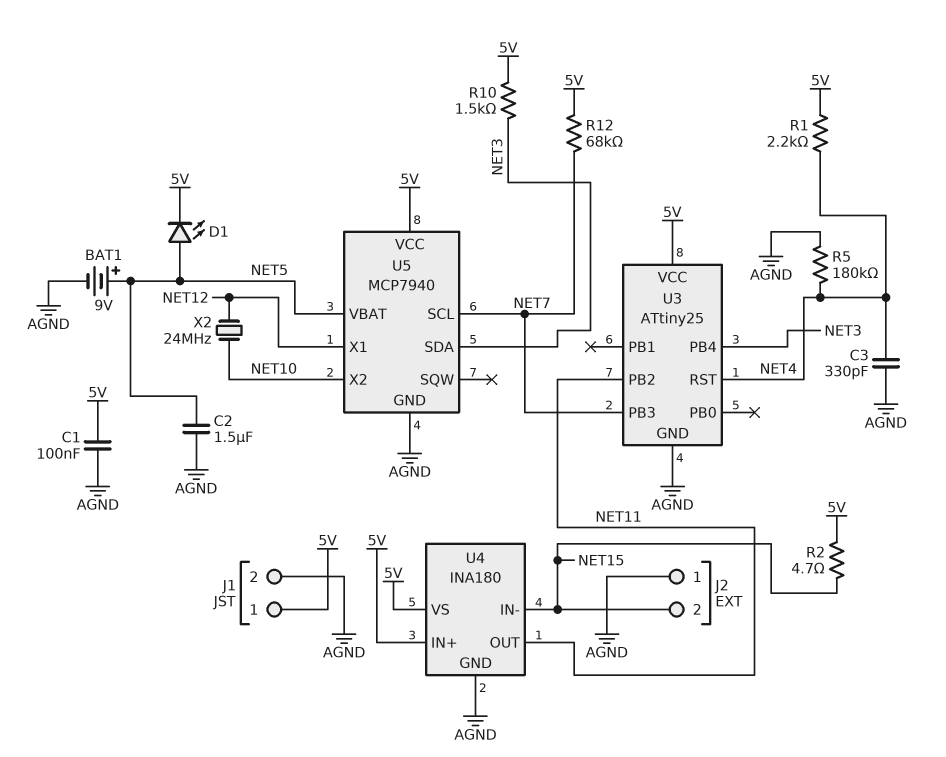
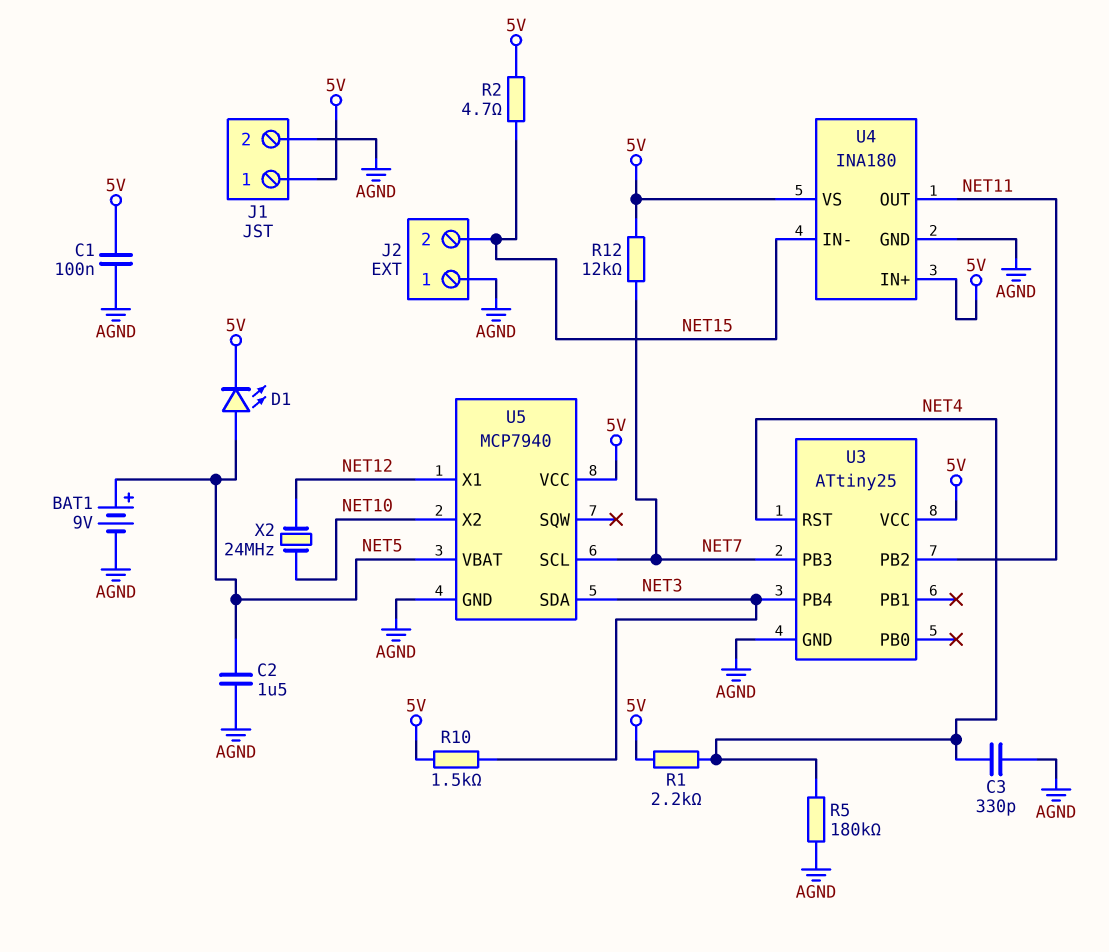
R12: 68k (5V, NET7) -> 12k (5V, NET7)

